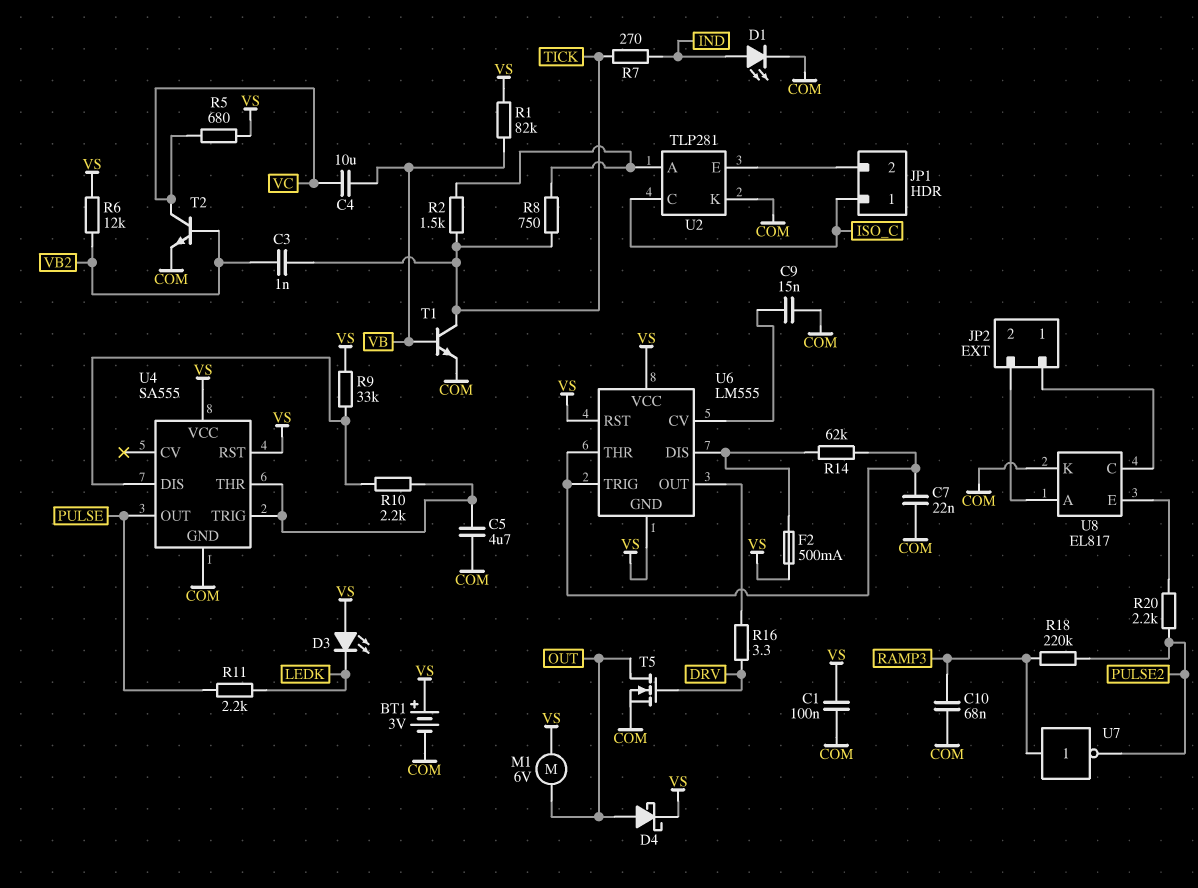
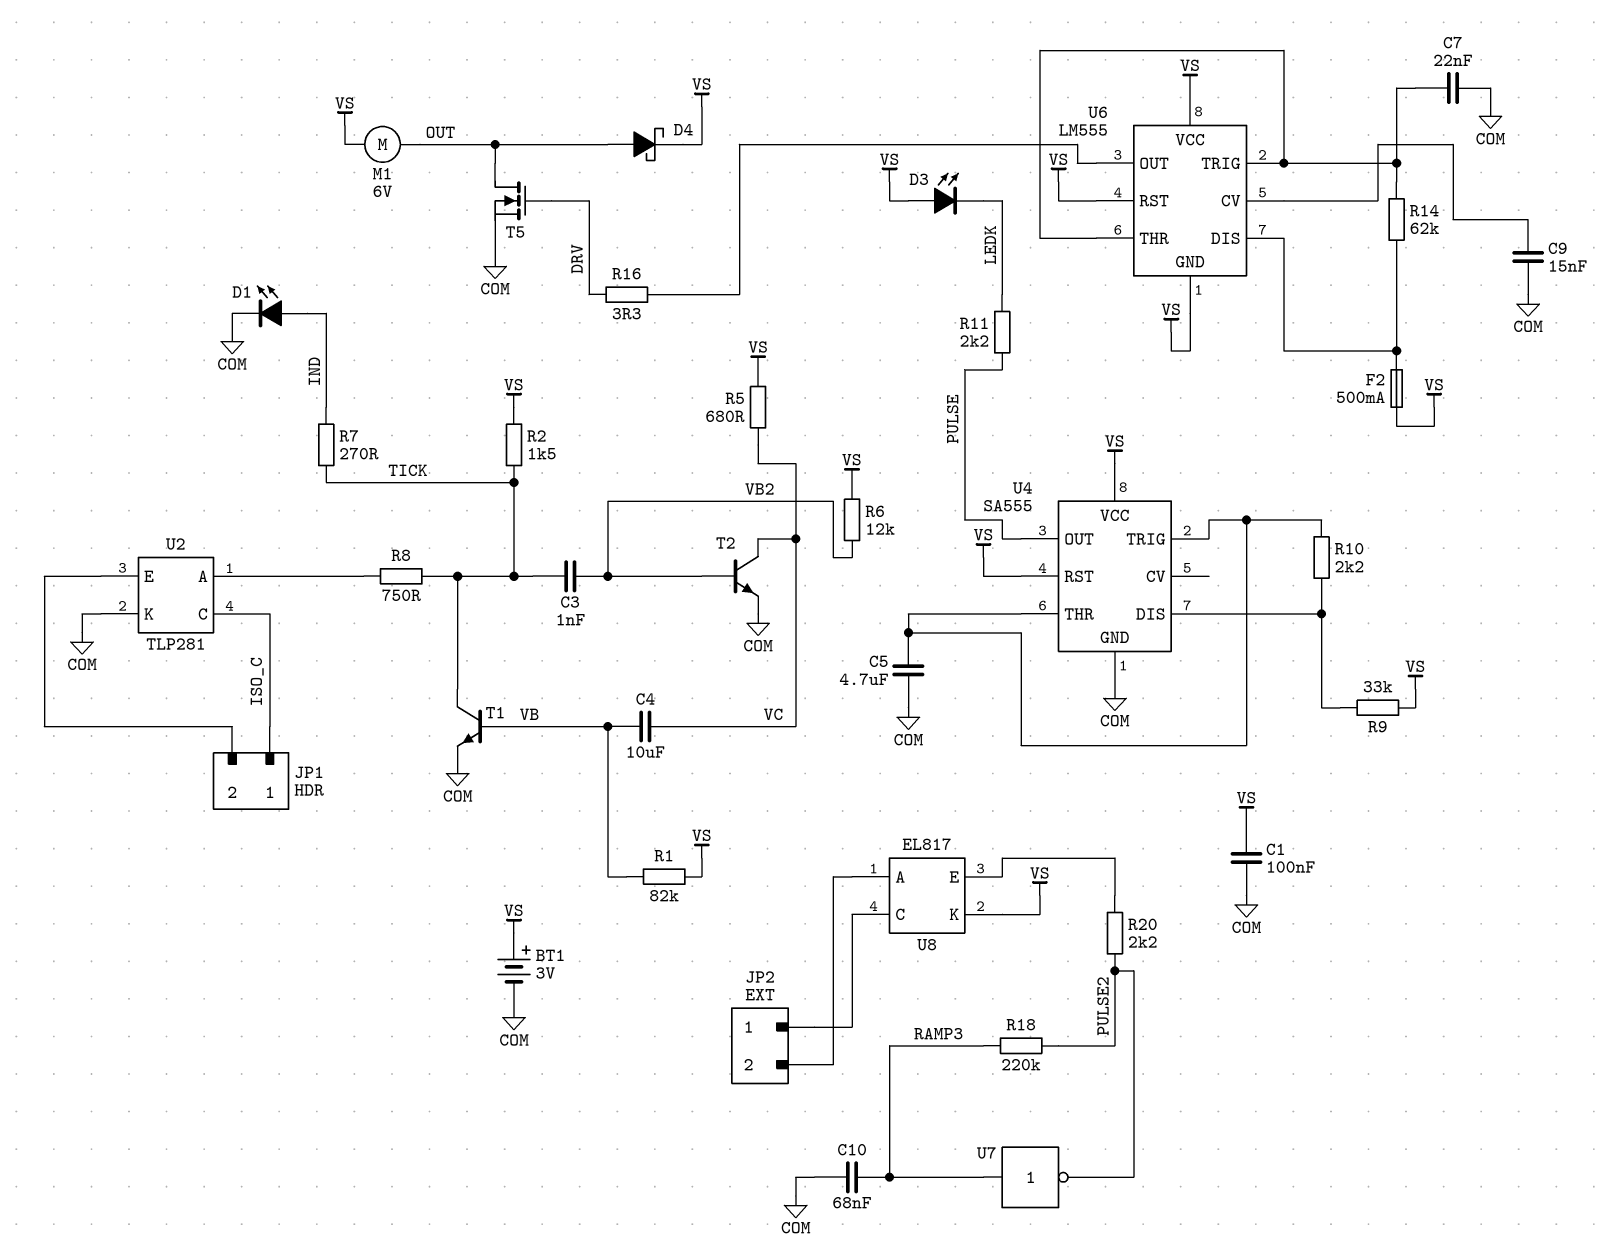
R2: 1.5k (TICK, U2/A) -> 1.5k (TICK, VS)
U8 pin K: COM -> VS

